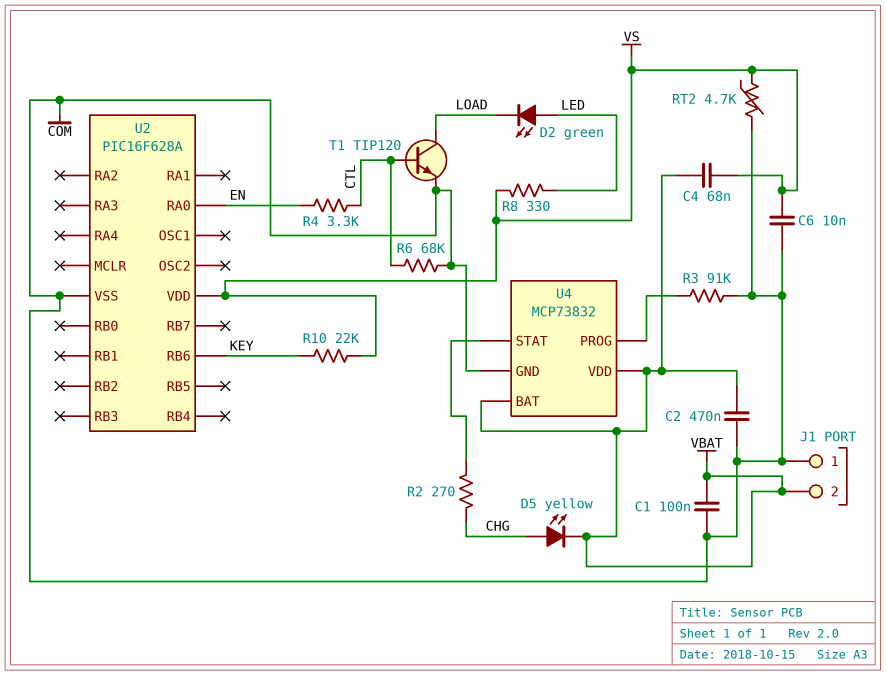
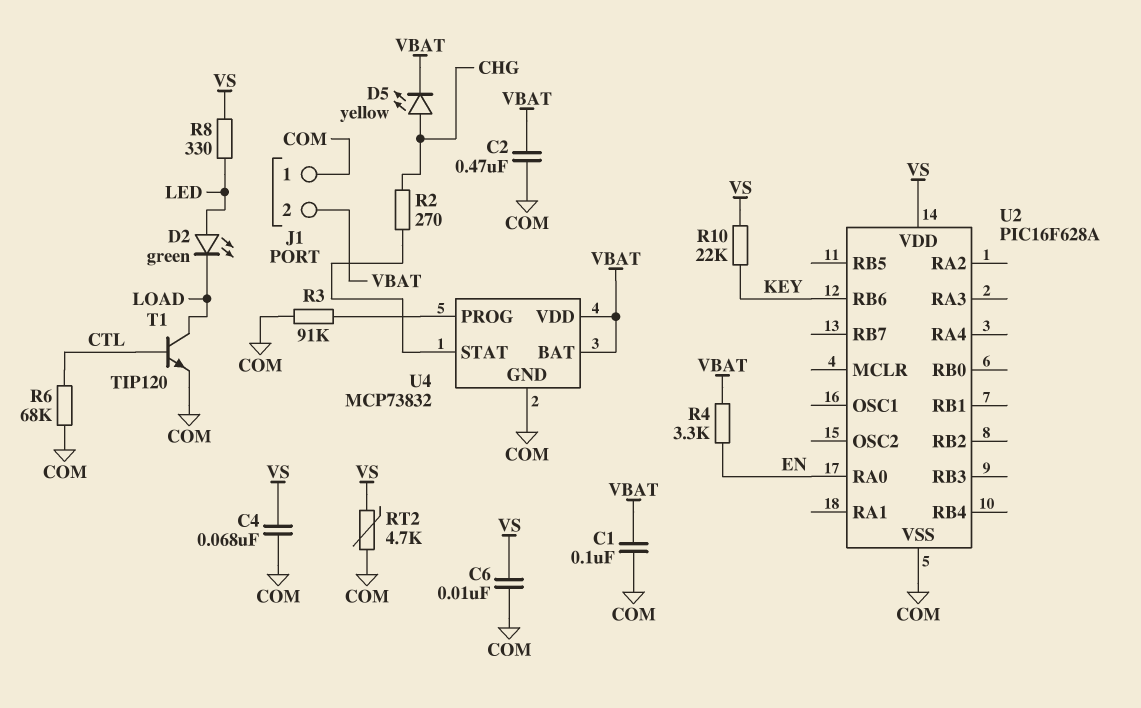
C4: 68nF (VBAT, VS) -> 68nF (COM, VS)
R4: 3.3k (CTL, EN) -> 3.3k (EN, VBAT)

